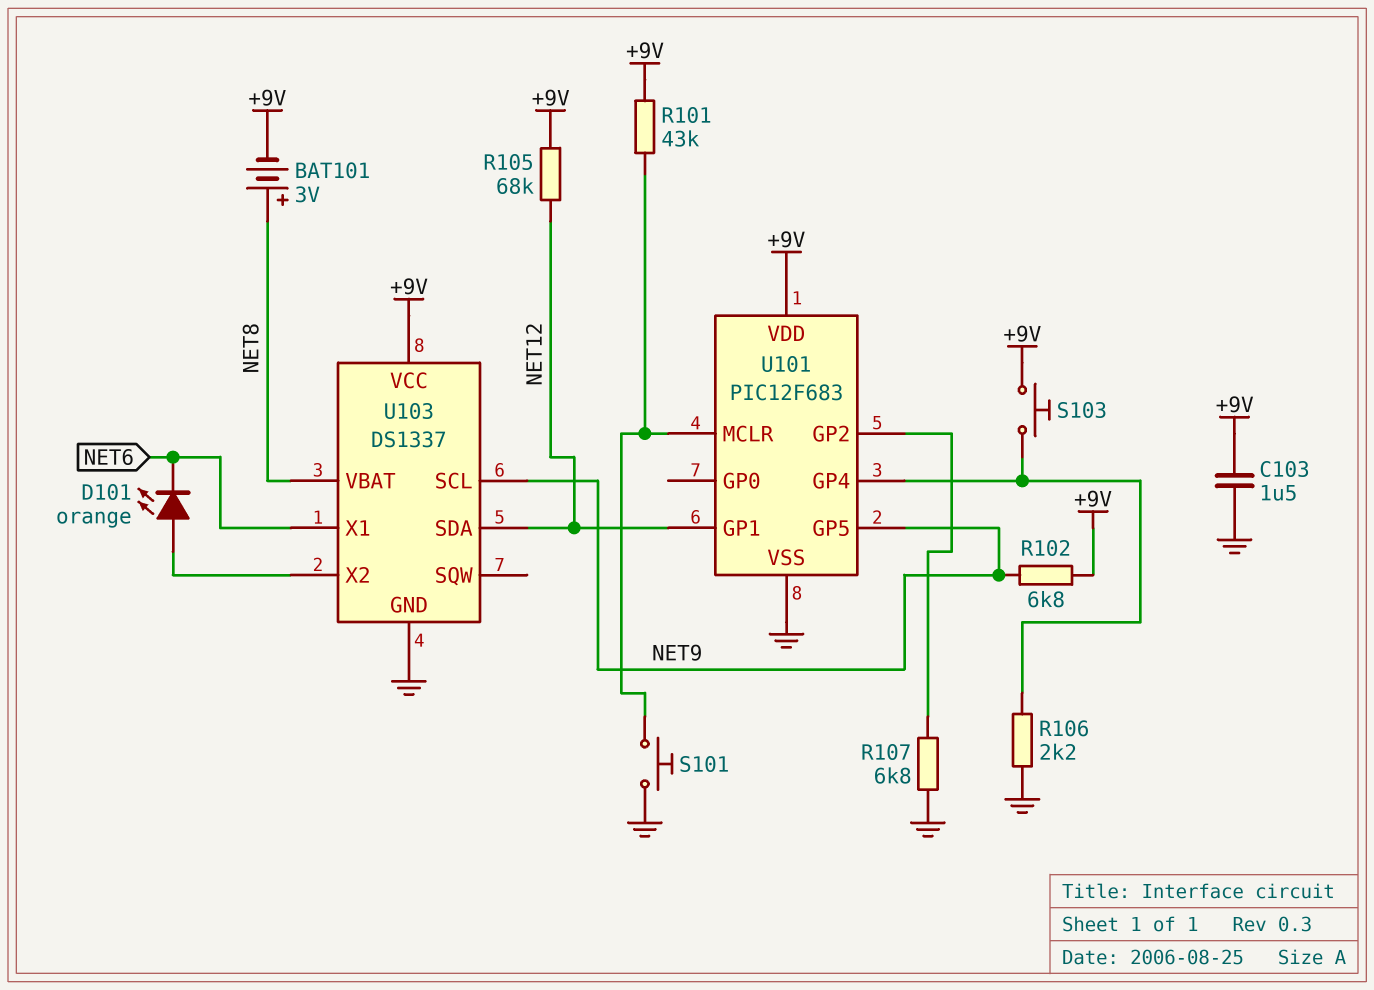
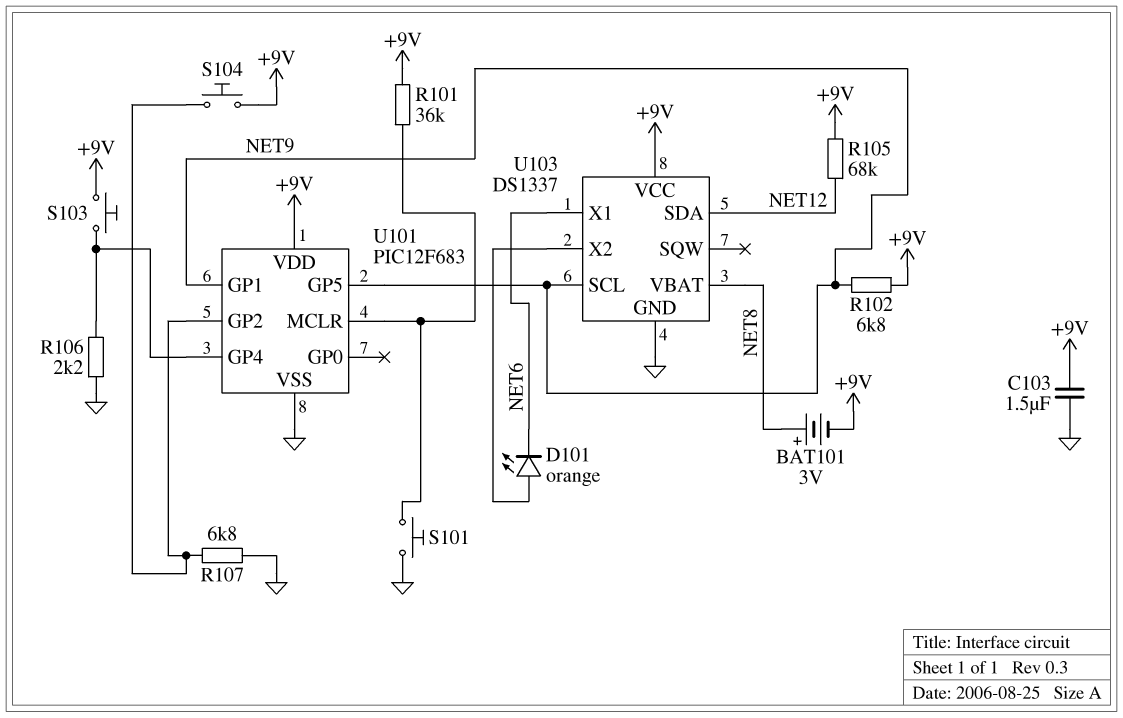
R101: 43k (+9V, U101/MCLR) -> 36k (+9V, U101/MCLR)
S104: none -> button (+9V, U101/GP2)
U101 pin GP1: NET12 -> NET9

